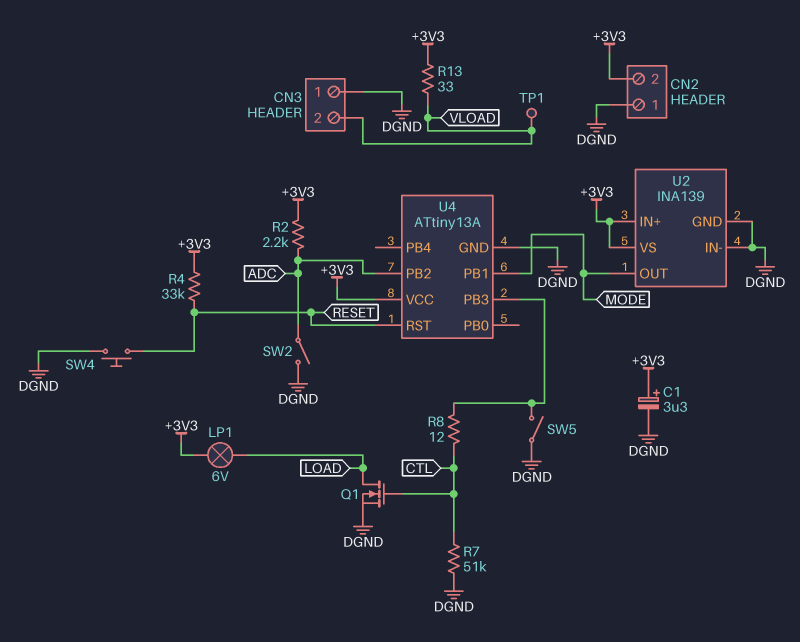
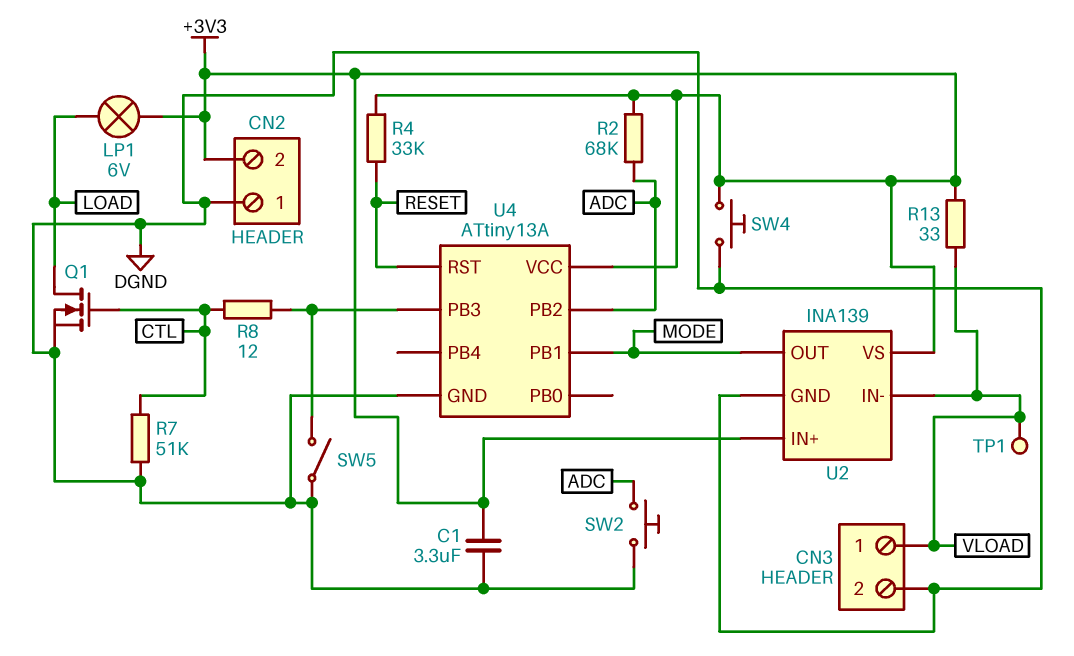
C1: 3.3uF (plus +3V3, minus DGND) -> 3.3uF (+3V3, DGND)
CN3 pin 1: DGND -> VLOAD
CN3 pin 2: VLOAD -> DGND
R2: 2.2k (+3V3, ADC) -> 68k (+3V3, ADC)
SW2: switch (ADC, DGND) -> button (ADC, DGND)
SW4: button (DGND, RESET) -> button (+3V3, DGND)
U2 pin IN-: DGND -> VLOAD

